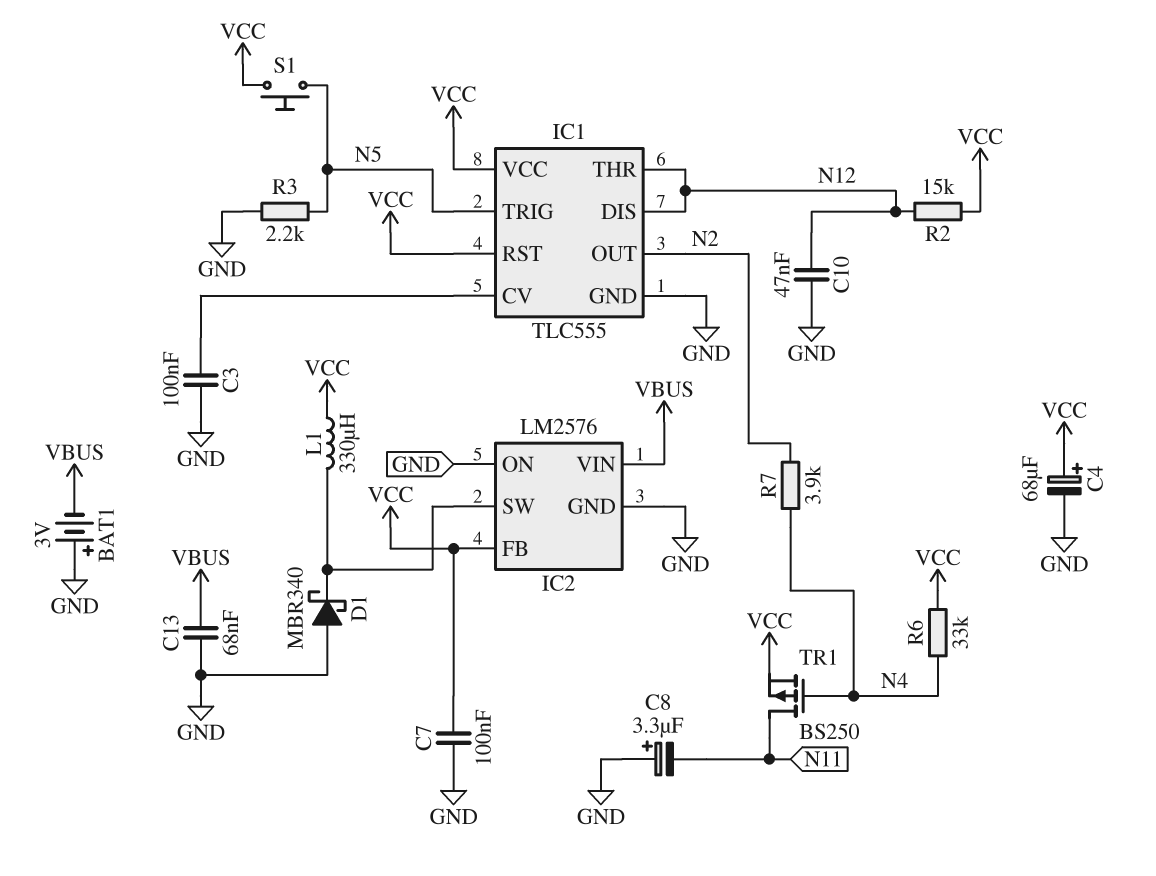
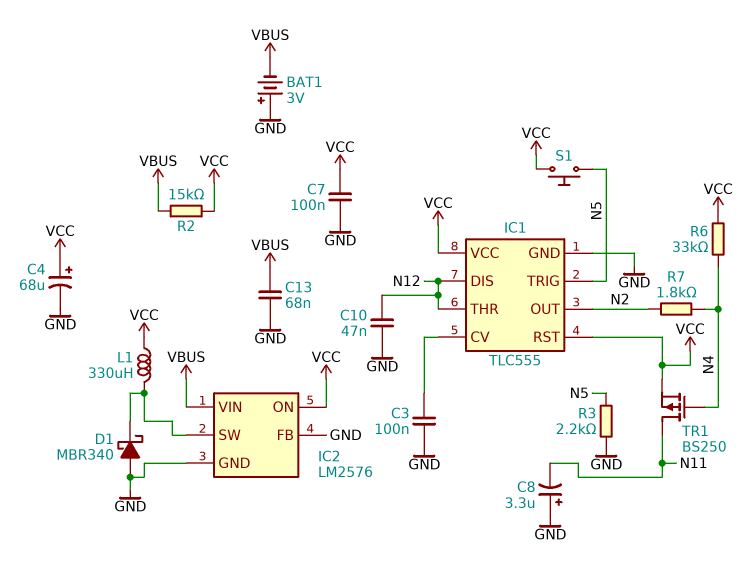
IC2 pin FB: VCC -> GND
IC2 pin ON: GND -> VCC
R2: 15k (N12, VCC) -> 15k (VBUS, VCC)
R7: 3.9k (N2, N4) -> 1.8k (N2, N4)

